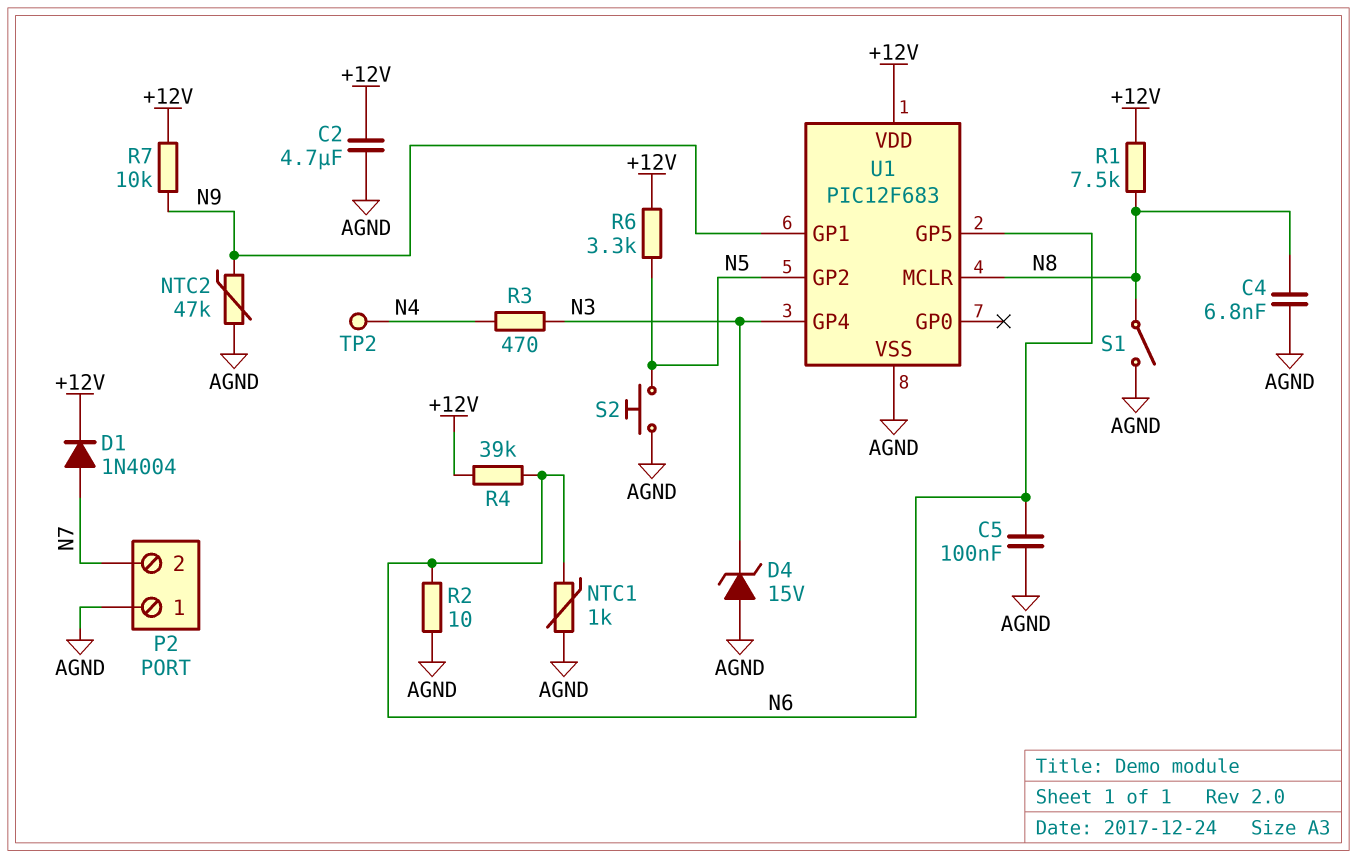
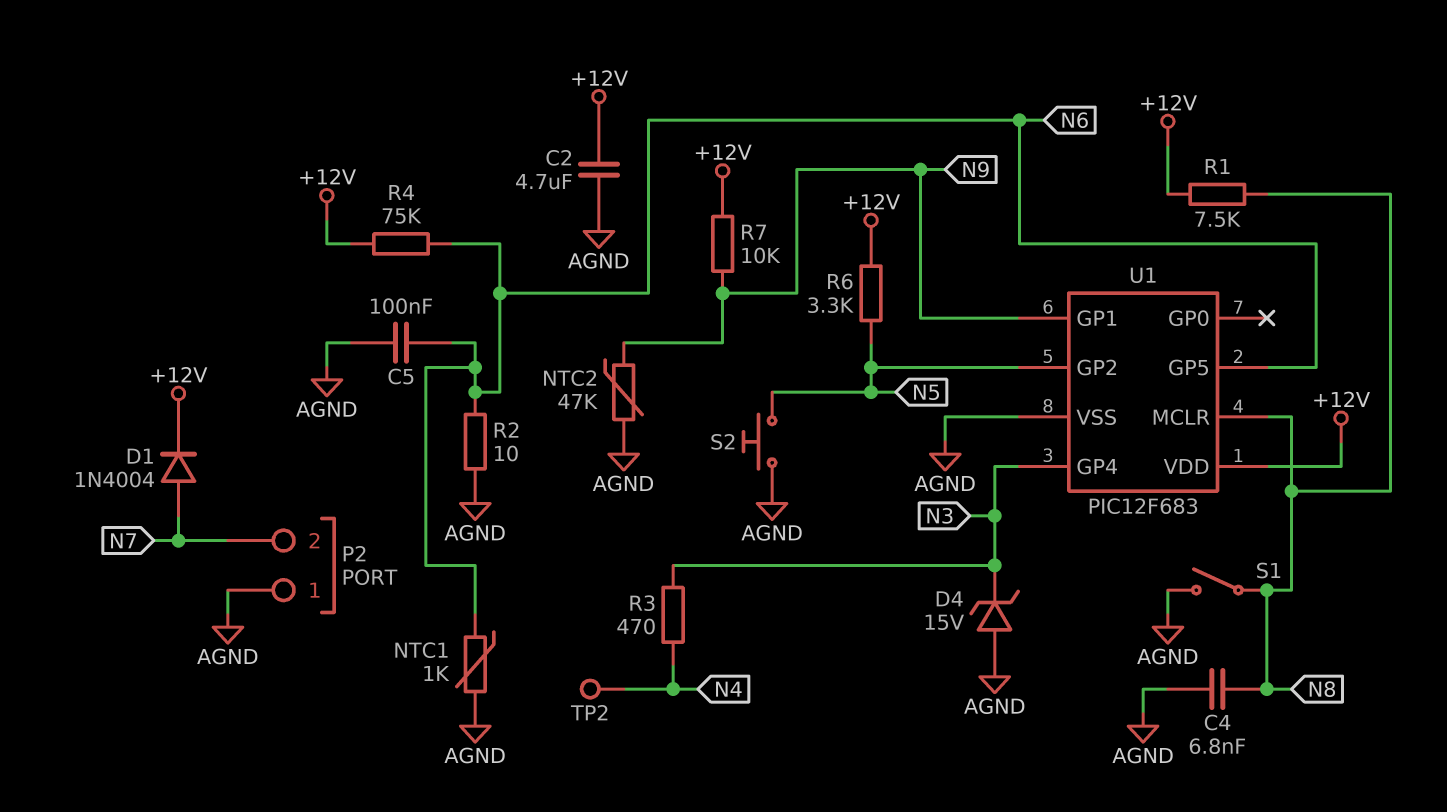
R4: 39k (+12V, N6) -> 75k (+12V, N6)

